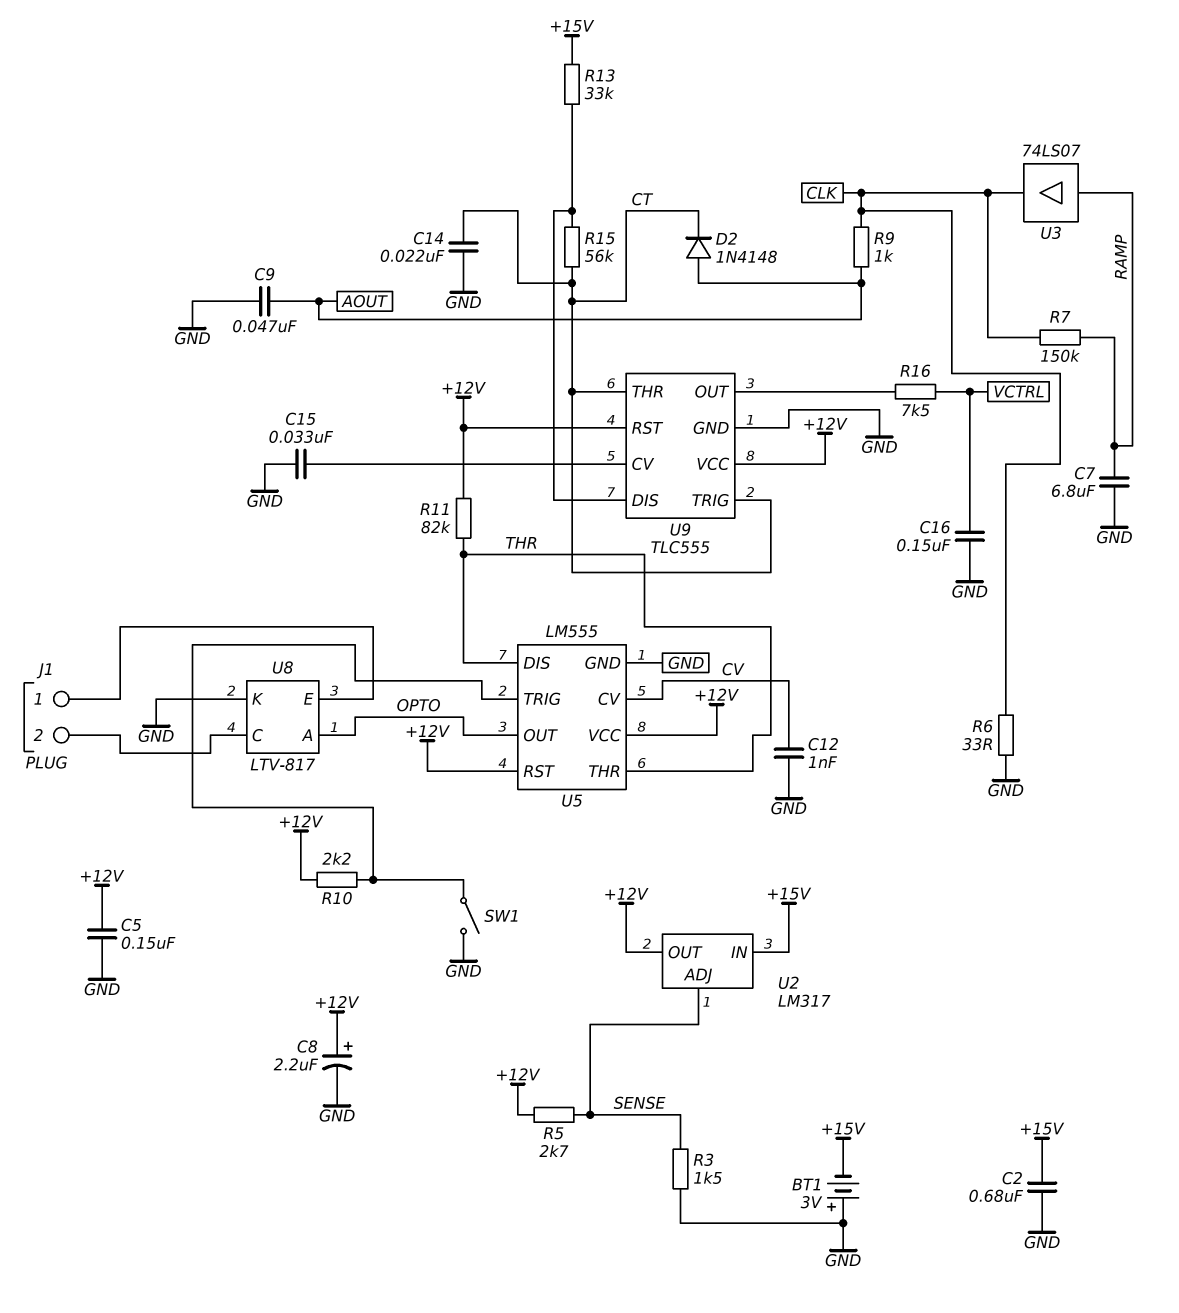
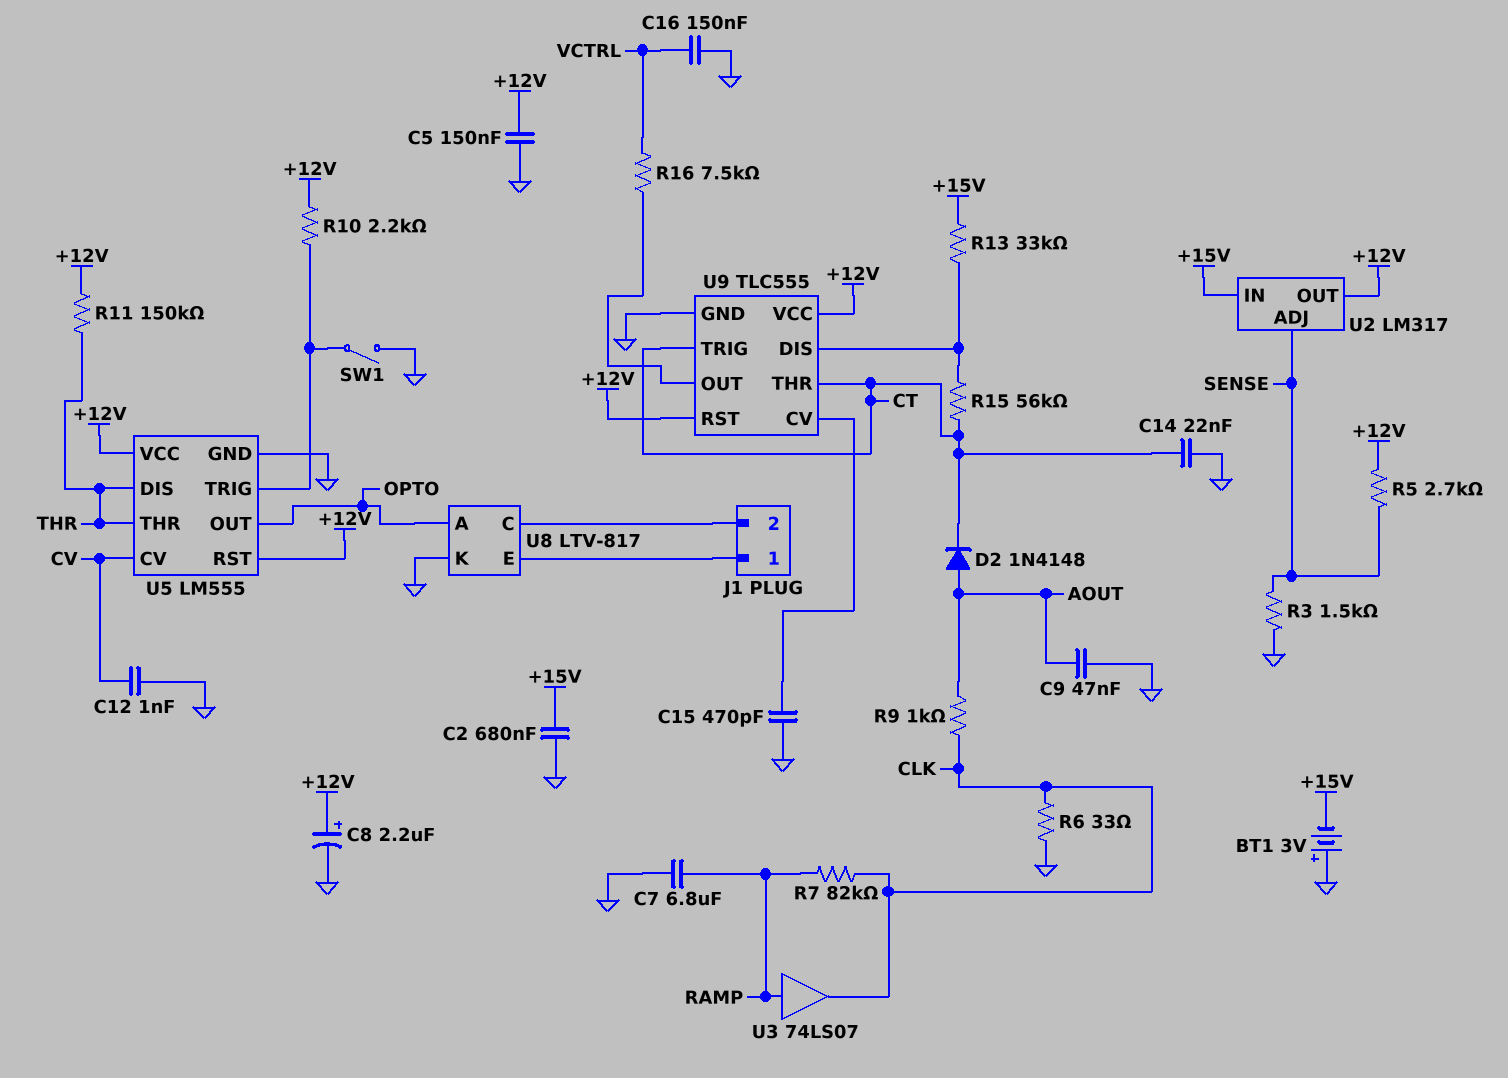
C15: 33nF (GND, U9/CV) -> 470pF (GND, U9/CV)
R7: 150k (CLK, RAMP) -> 82k (CLK, RAMP)
R11: 82k (+12V, THR) -> 150k (+12V, THR)

